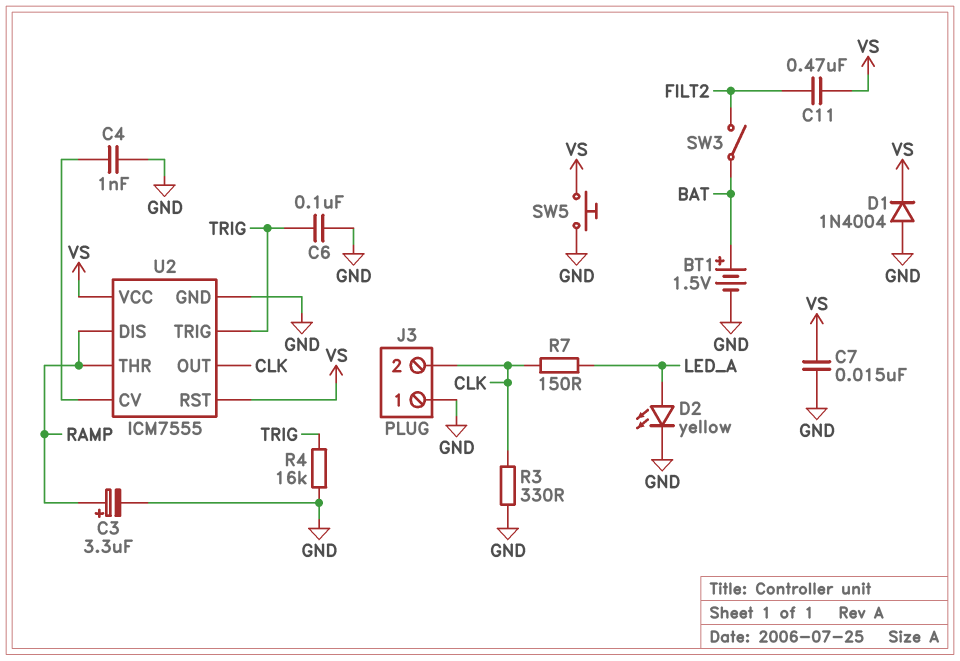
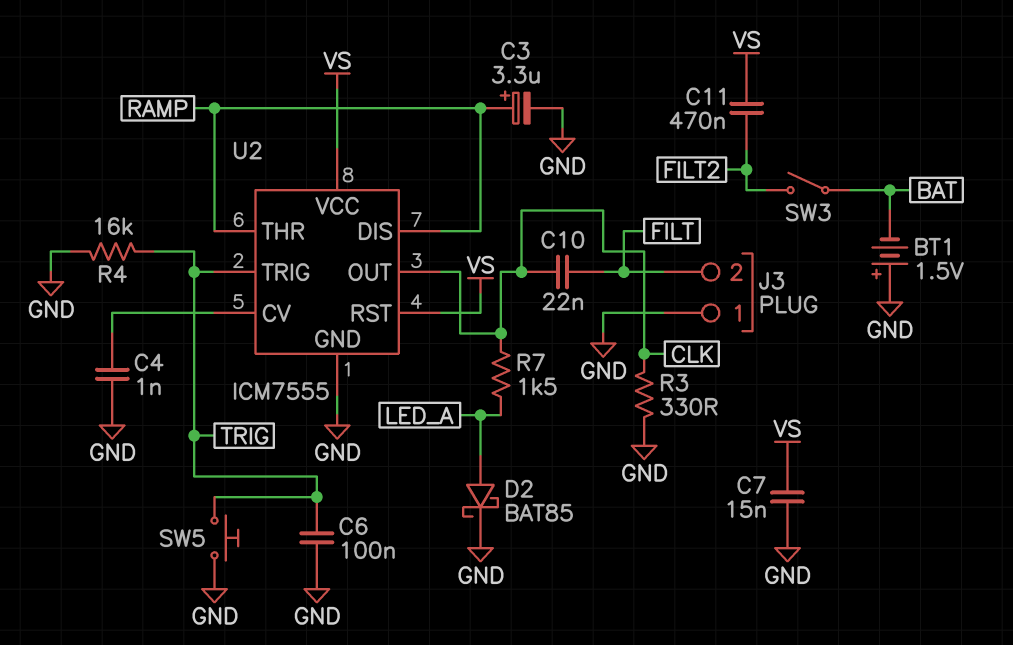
BT1: 1.5V (plus BAT, minus GND) -> 1.5V (plus GND, minus BAT)
C10: none -> 22nF (CLK, FILT)
D1: diode 1N4004 (A GND, K VS) -> none
D2: LED yellow (A LED_A, K GND) -> schottky BAT85 (A LED_A, K GND)
J3 pin 2: CLK -> FILT
R7: 150 (CLK, LED_A) -> 1.5k (CLK, LED_A)
SW5: button (GND, VS) -> button (GND, TRIG)

